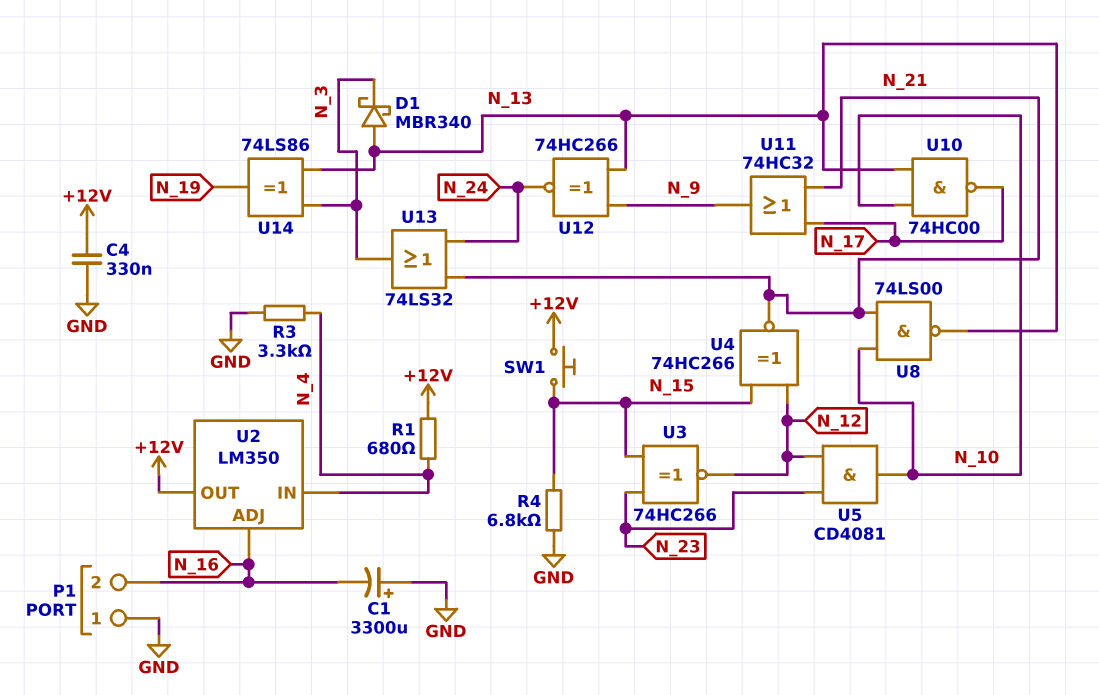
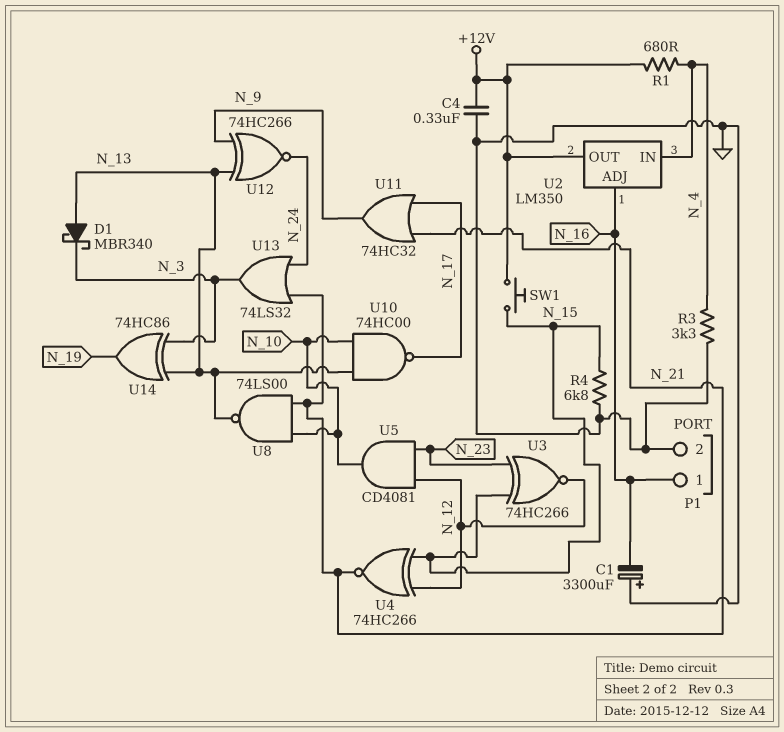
P1 pin 1: GND -> N_16
P1 pin 2: N_16 -> GND
U14: XOR 74LS86 (in N_3, in N_13, out N_19) -> XOR 74HC86 (in N_3, in N_13, out N_19)

